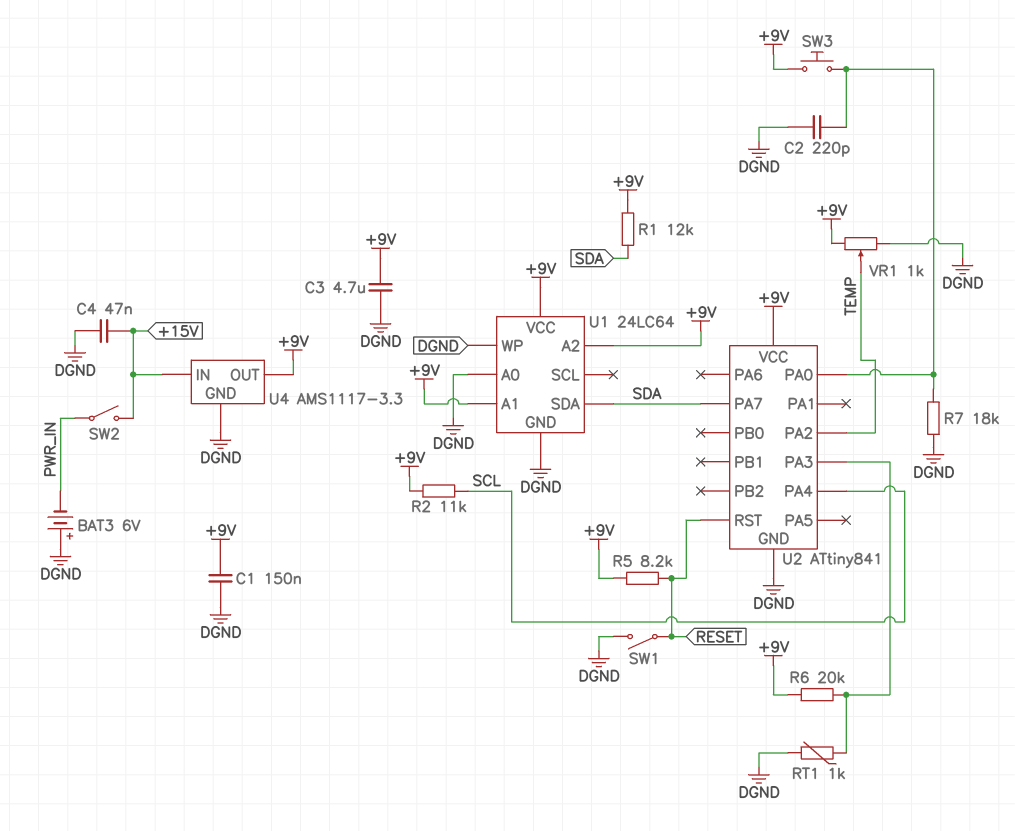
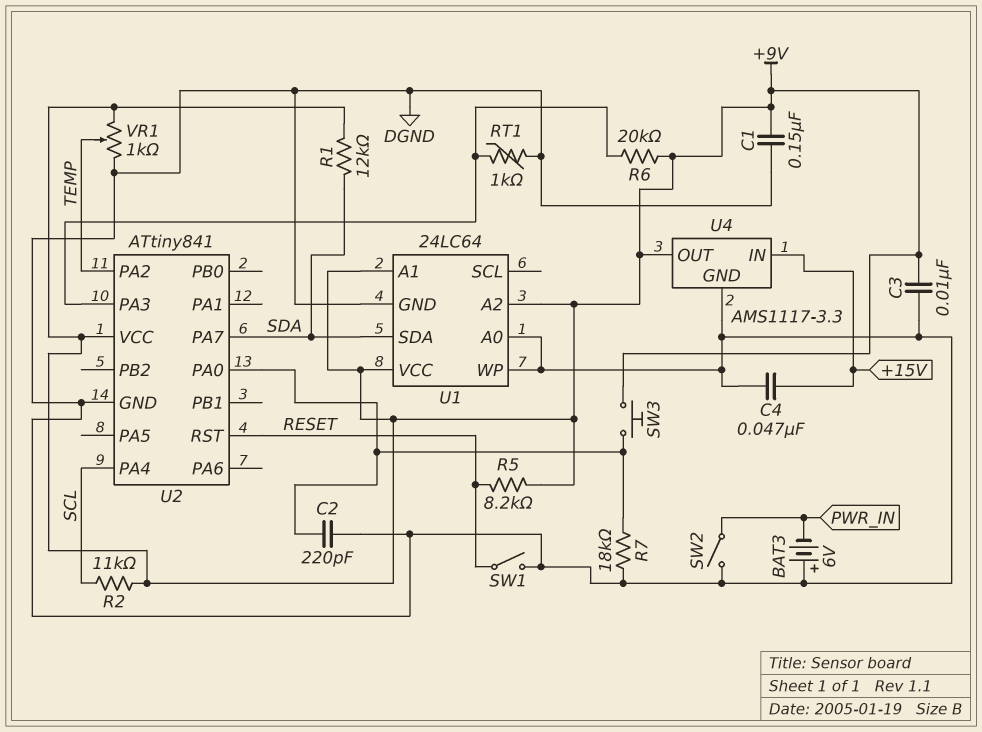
C3: 4.7uF (+9V, DGND) -> 10nF (+9V, DGND)
SW2: switch (+15V, PWR_IN) -> switch (DGND, PWR_IN)

